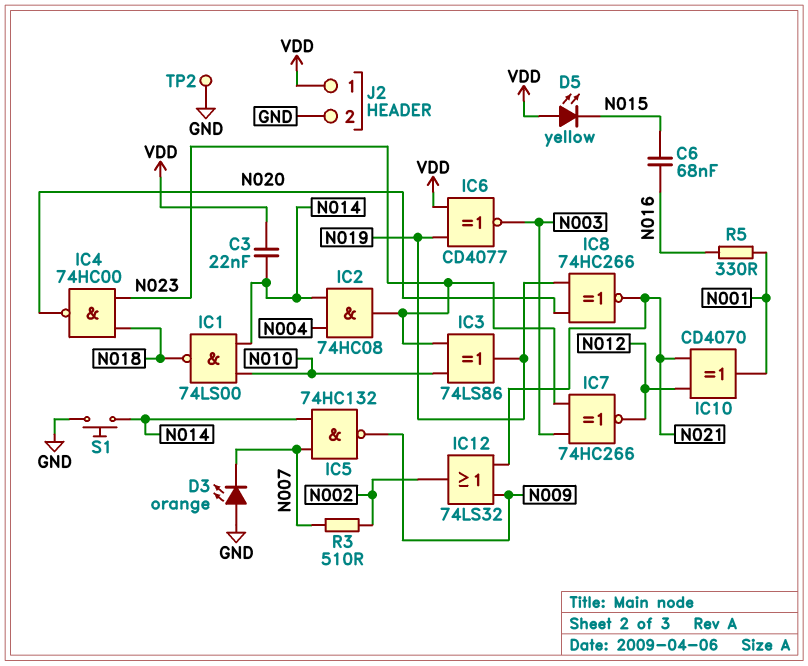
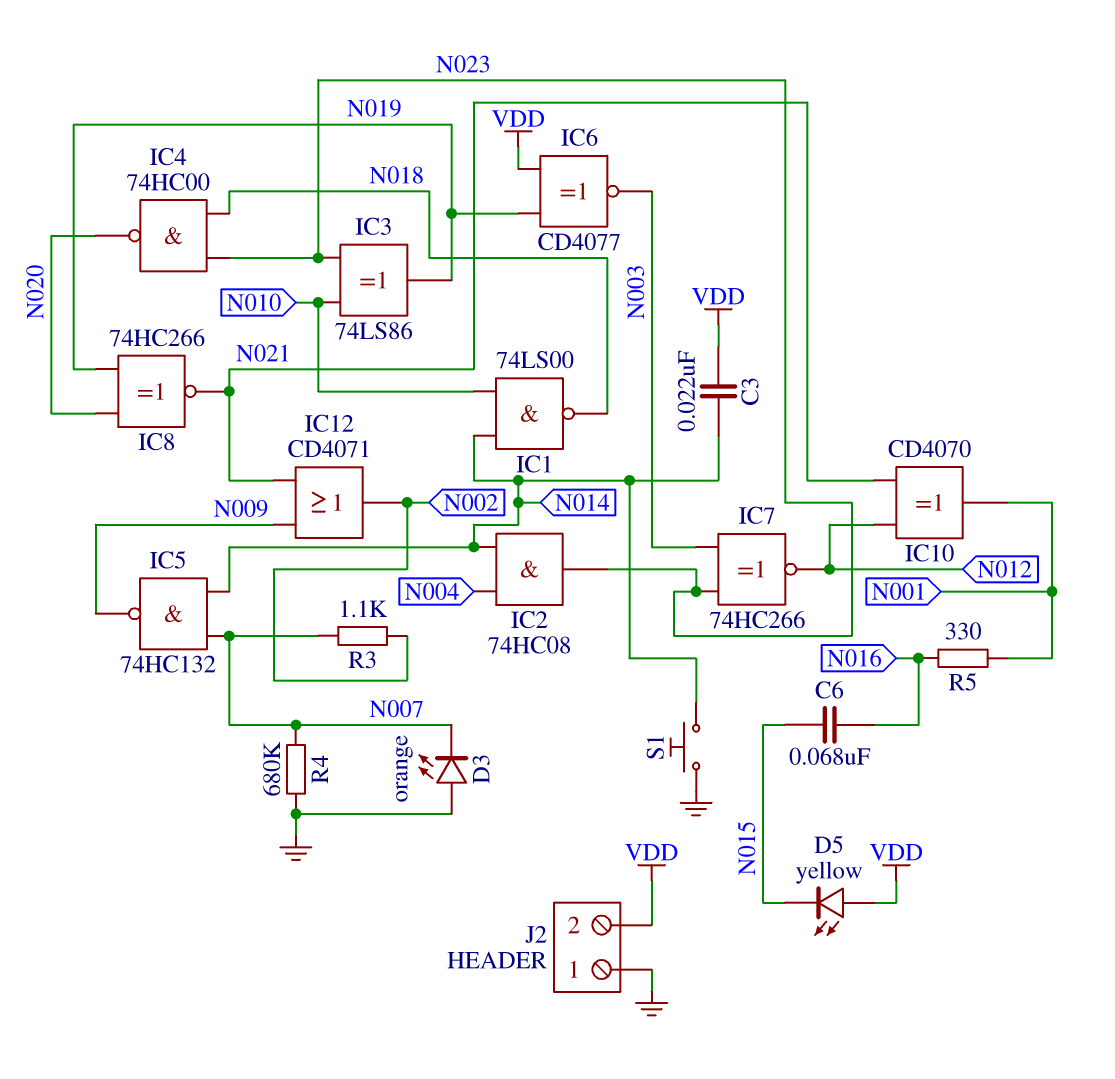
IC12: OR 74LS32 (in N009, in N021, out N002) -> OR CD4071 (in N009, in N021, out N002)
J2 pin 1: VDD -> GND
J2 pin 2: GND -> VDD
R3: 510 (N002, N007) -> 1.1k (N002, N007)
R4: none -> 680k (GND, N007)
TP2: test point (GND) -> none

